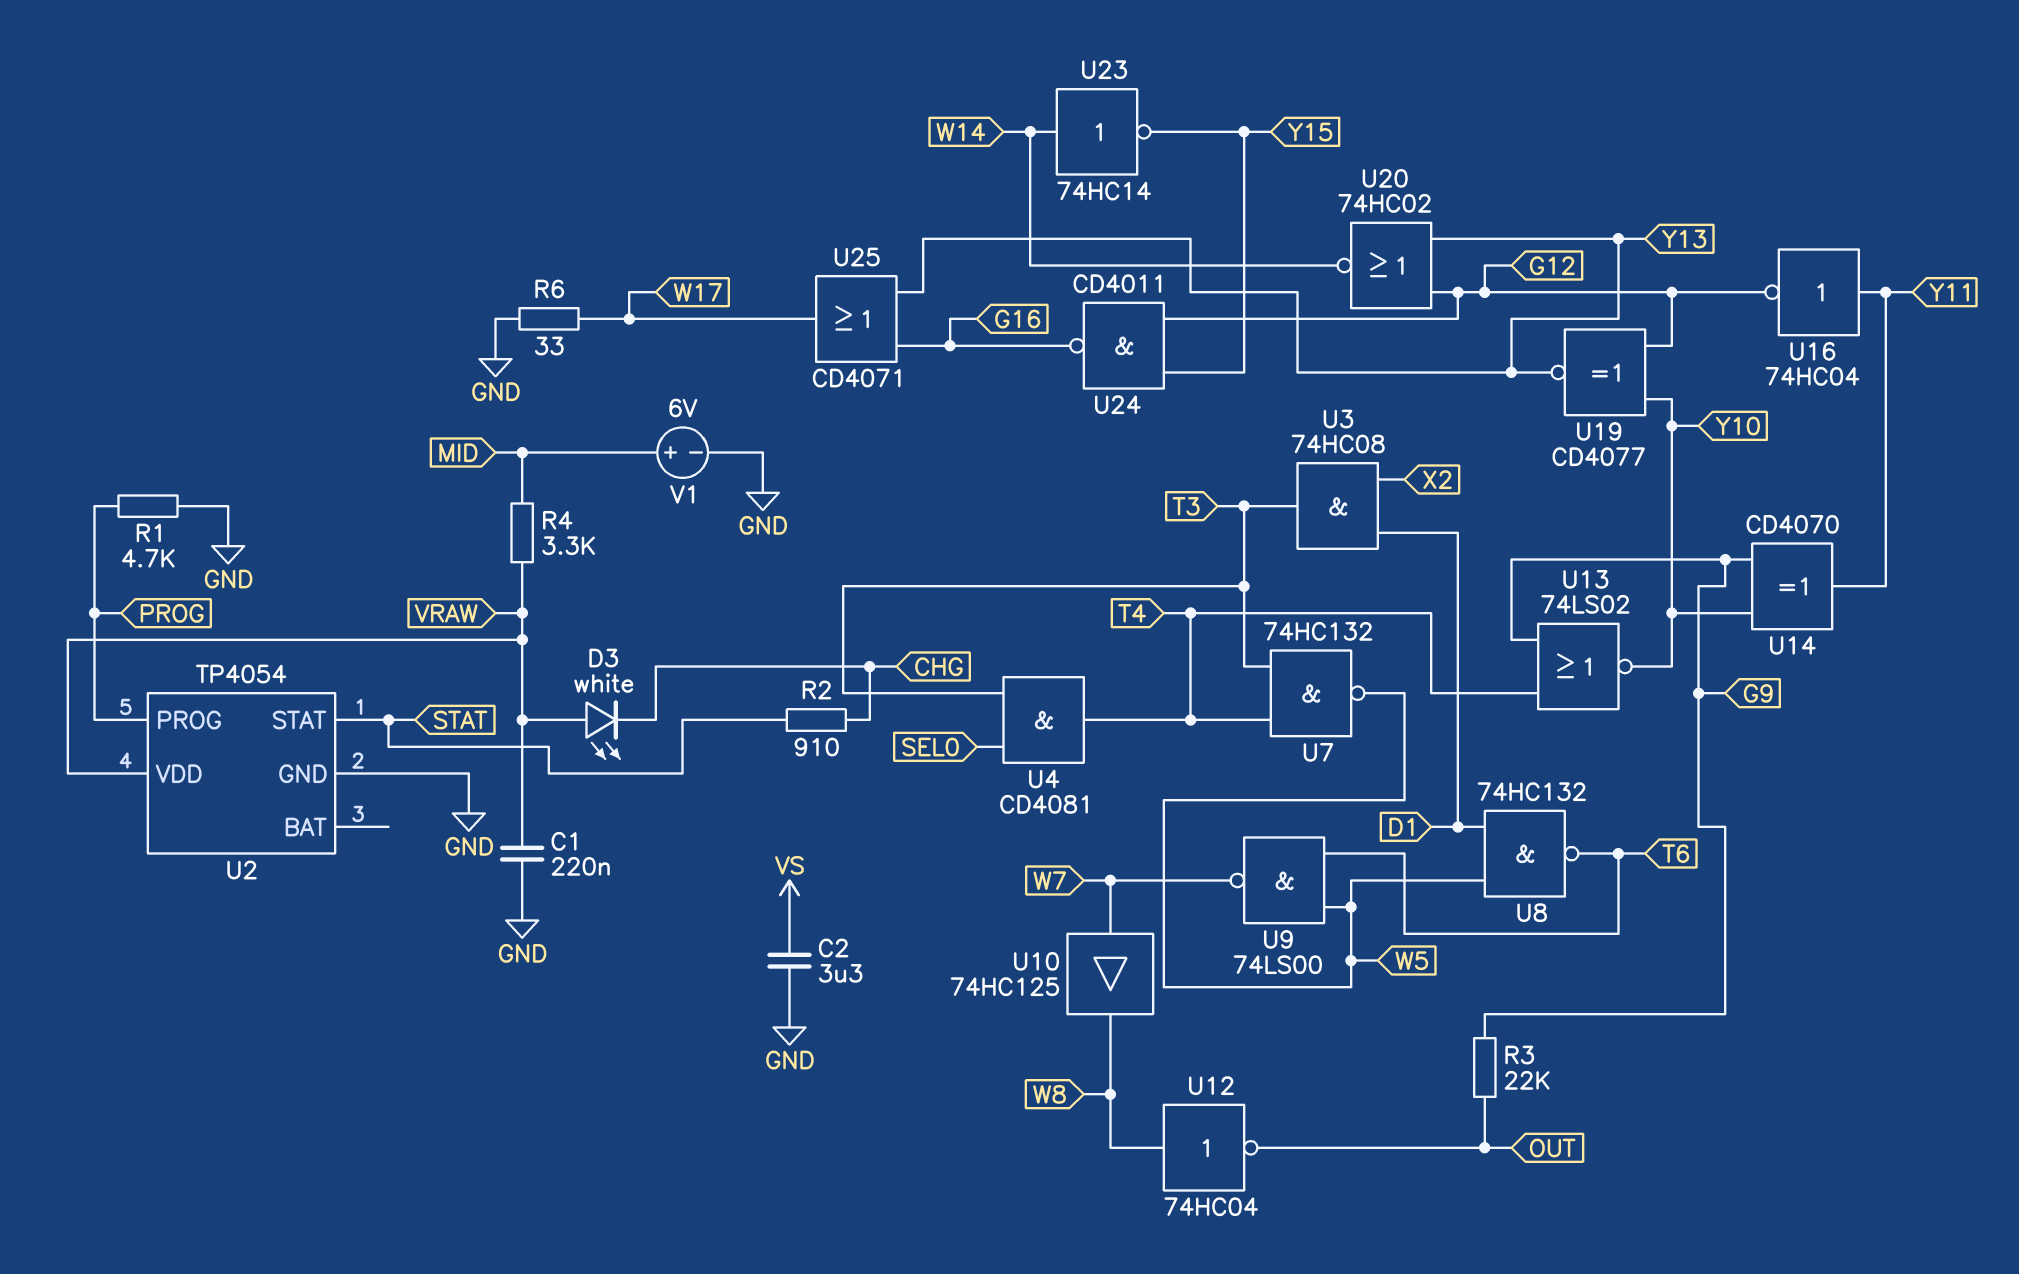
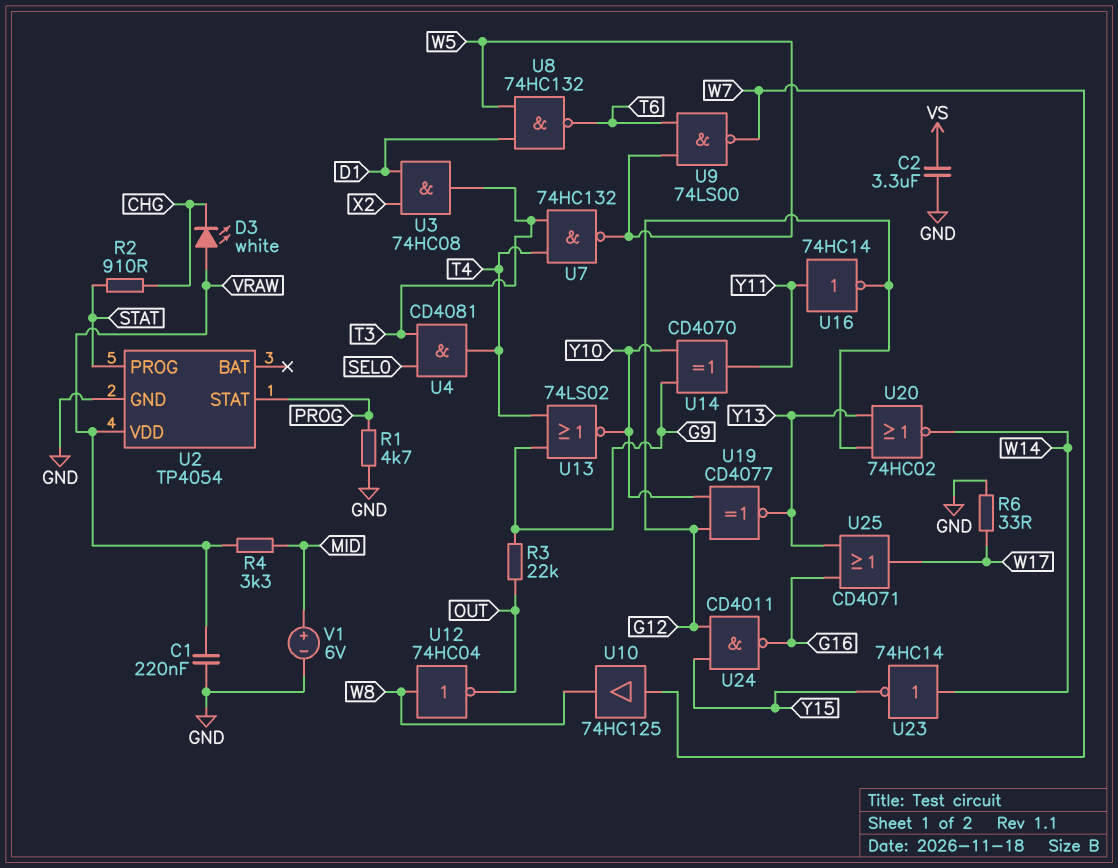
U2 pin PROG: PROG -> STAT
U2 pin STAT: STAT -> PROG
U16: NOT 74HC04 (in Y11, out G12) -> NOT 74HC14 (in Y11, out G12)

